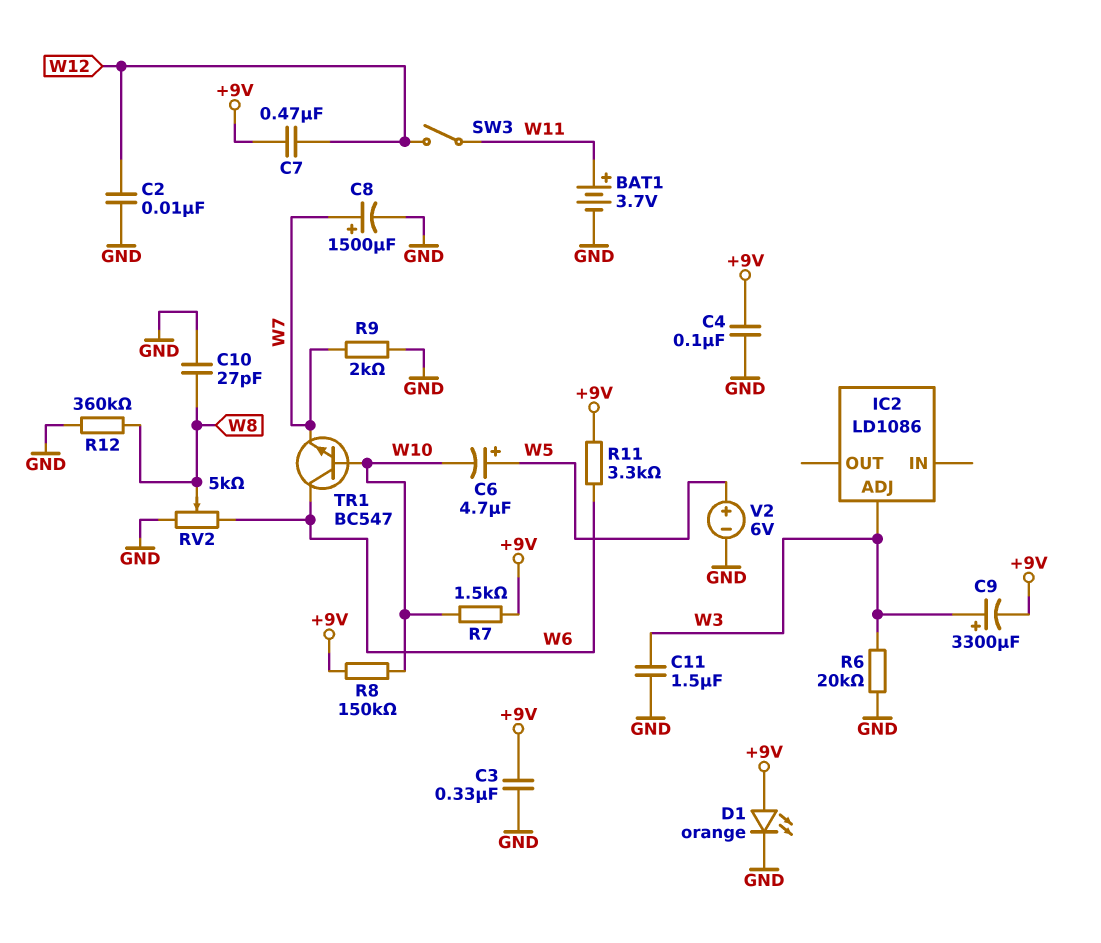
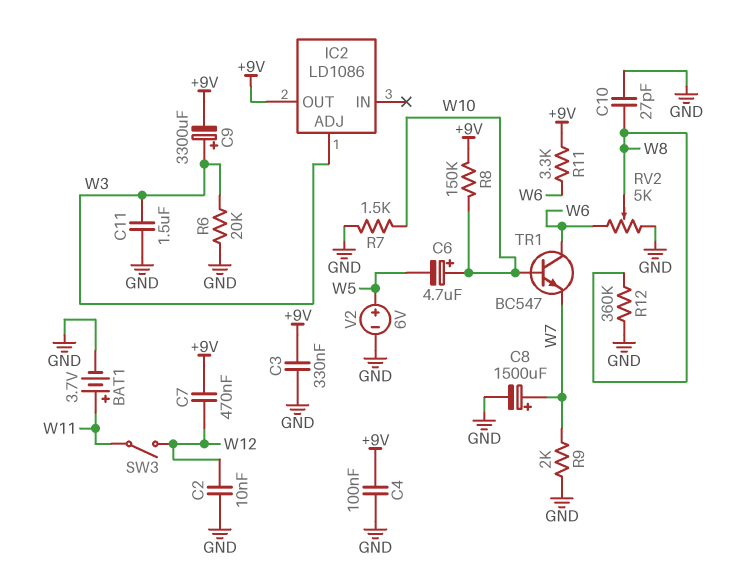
C6: 4.7uF (plus W5, minus W10) -> 4.7uF (plus W10, minus W5)
D1: LED orange (A +9V, K GND) -> none
IC2 pin OUT: none -> +9V
R7: 1.5k (+9V, W10) -> 1.5k (GND, W10)

